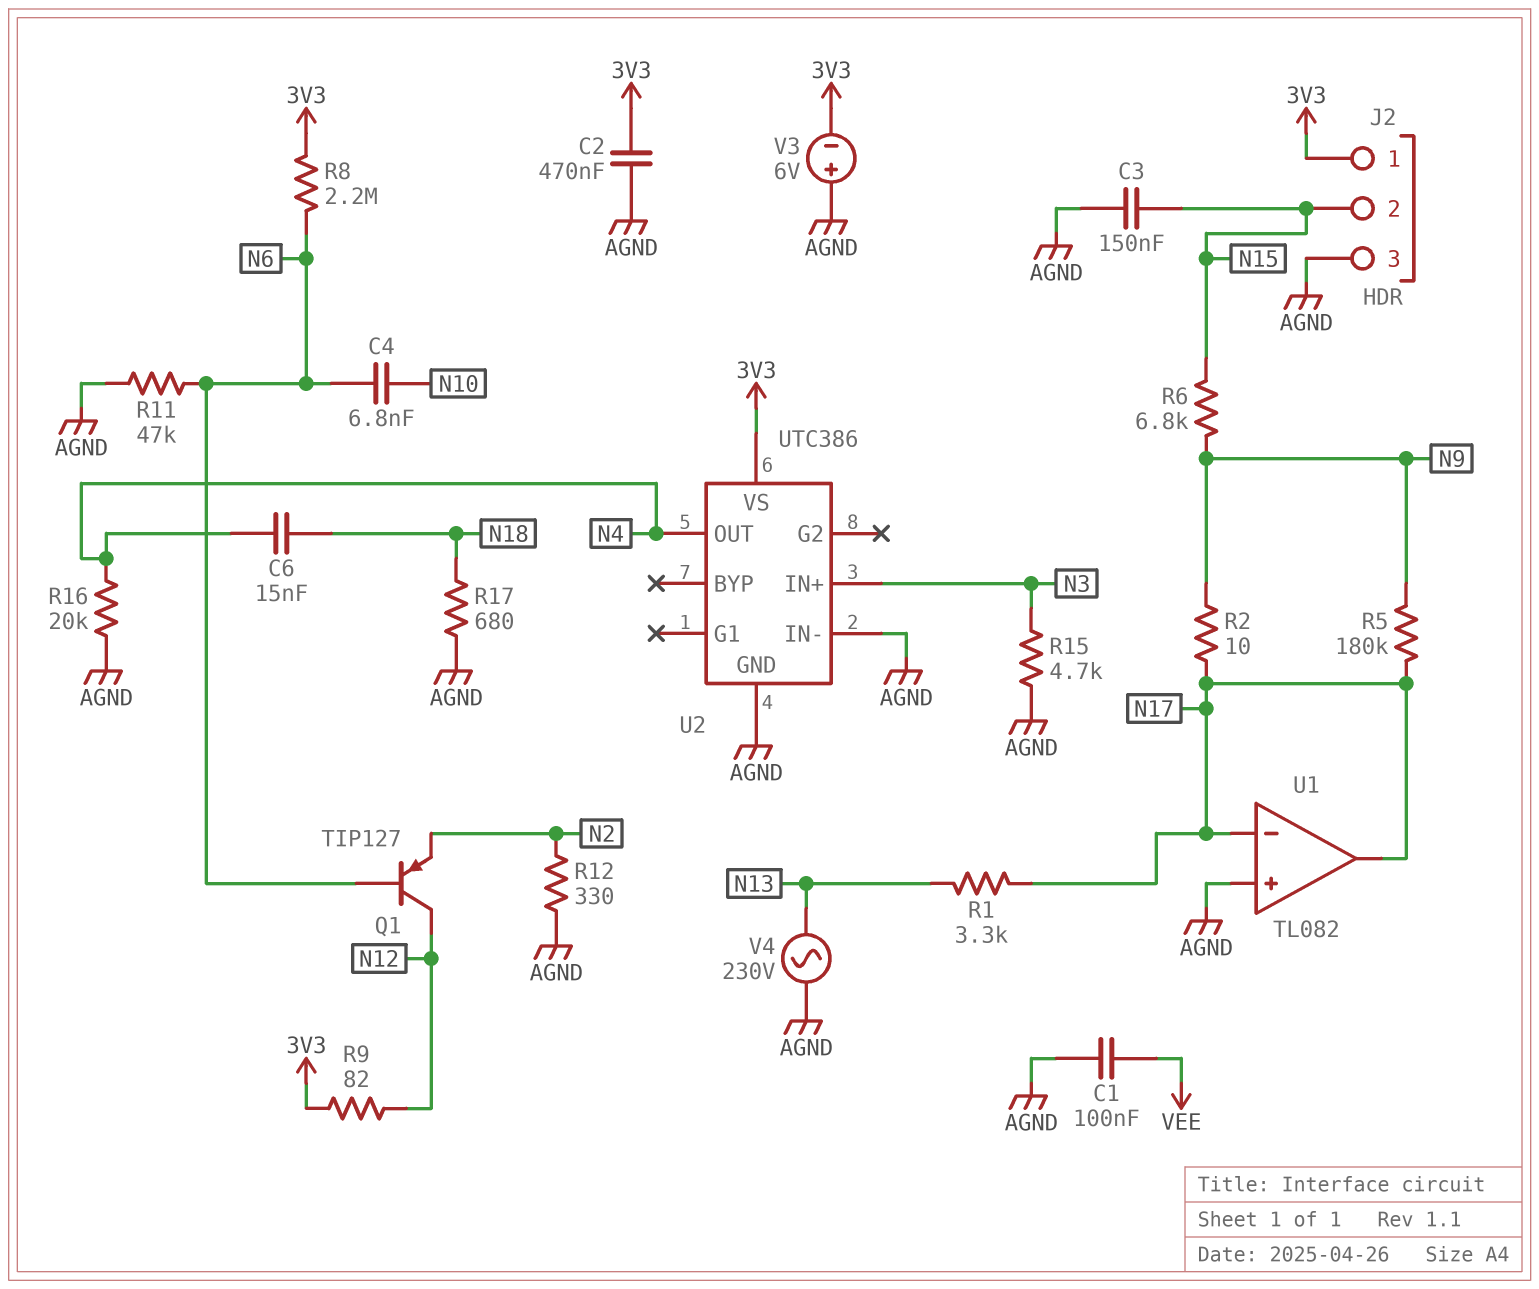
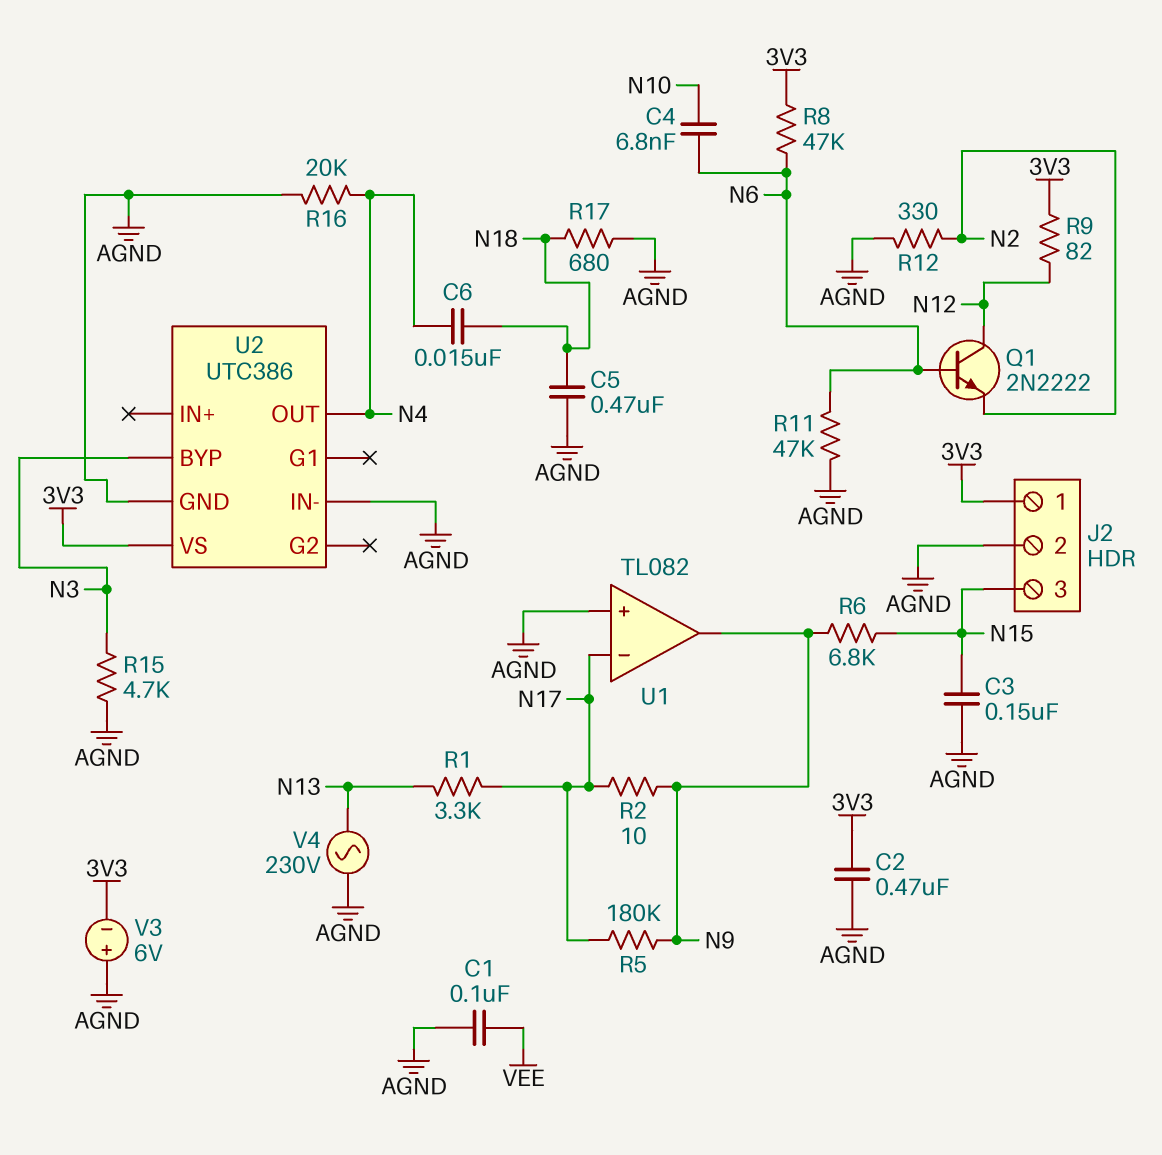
C5: none -> 470nF (AGND, N18)
J2 pin 2: N15 -> AGND
J2 pin 3: AGND -> N15
Q1: PNP TIP127 (B N6, C N12, E N2) -> NPN 2N2222 (B N6, C N12, E N2)
R8: 2.2M (3V3, N6) -> 47k (3V3, N6)
U1 pin out: N17 -> N9
U2 pin BYP: none -> N3
U2 pin IN+: N3 -> none

